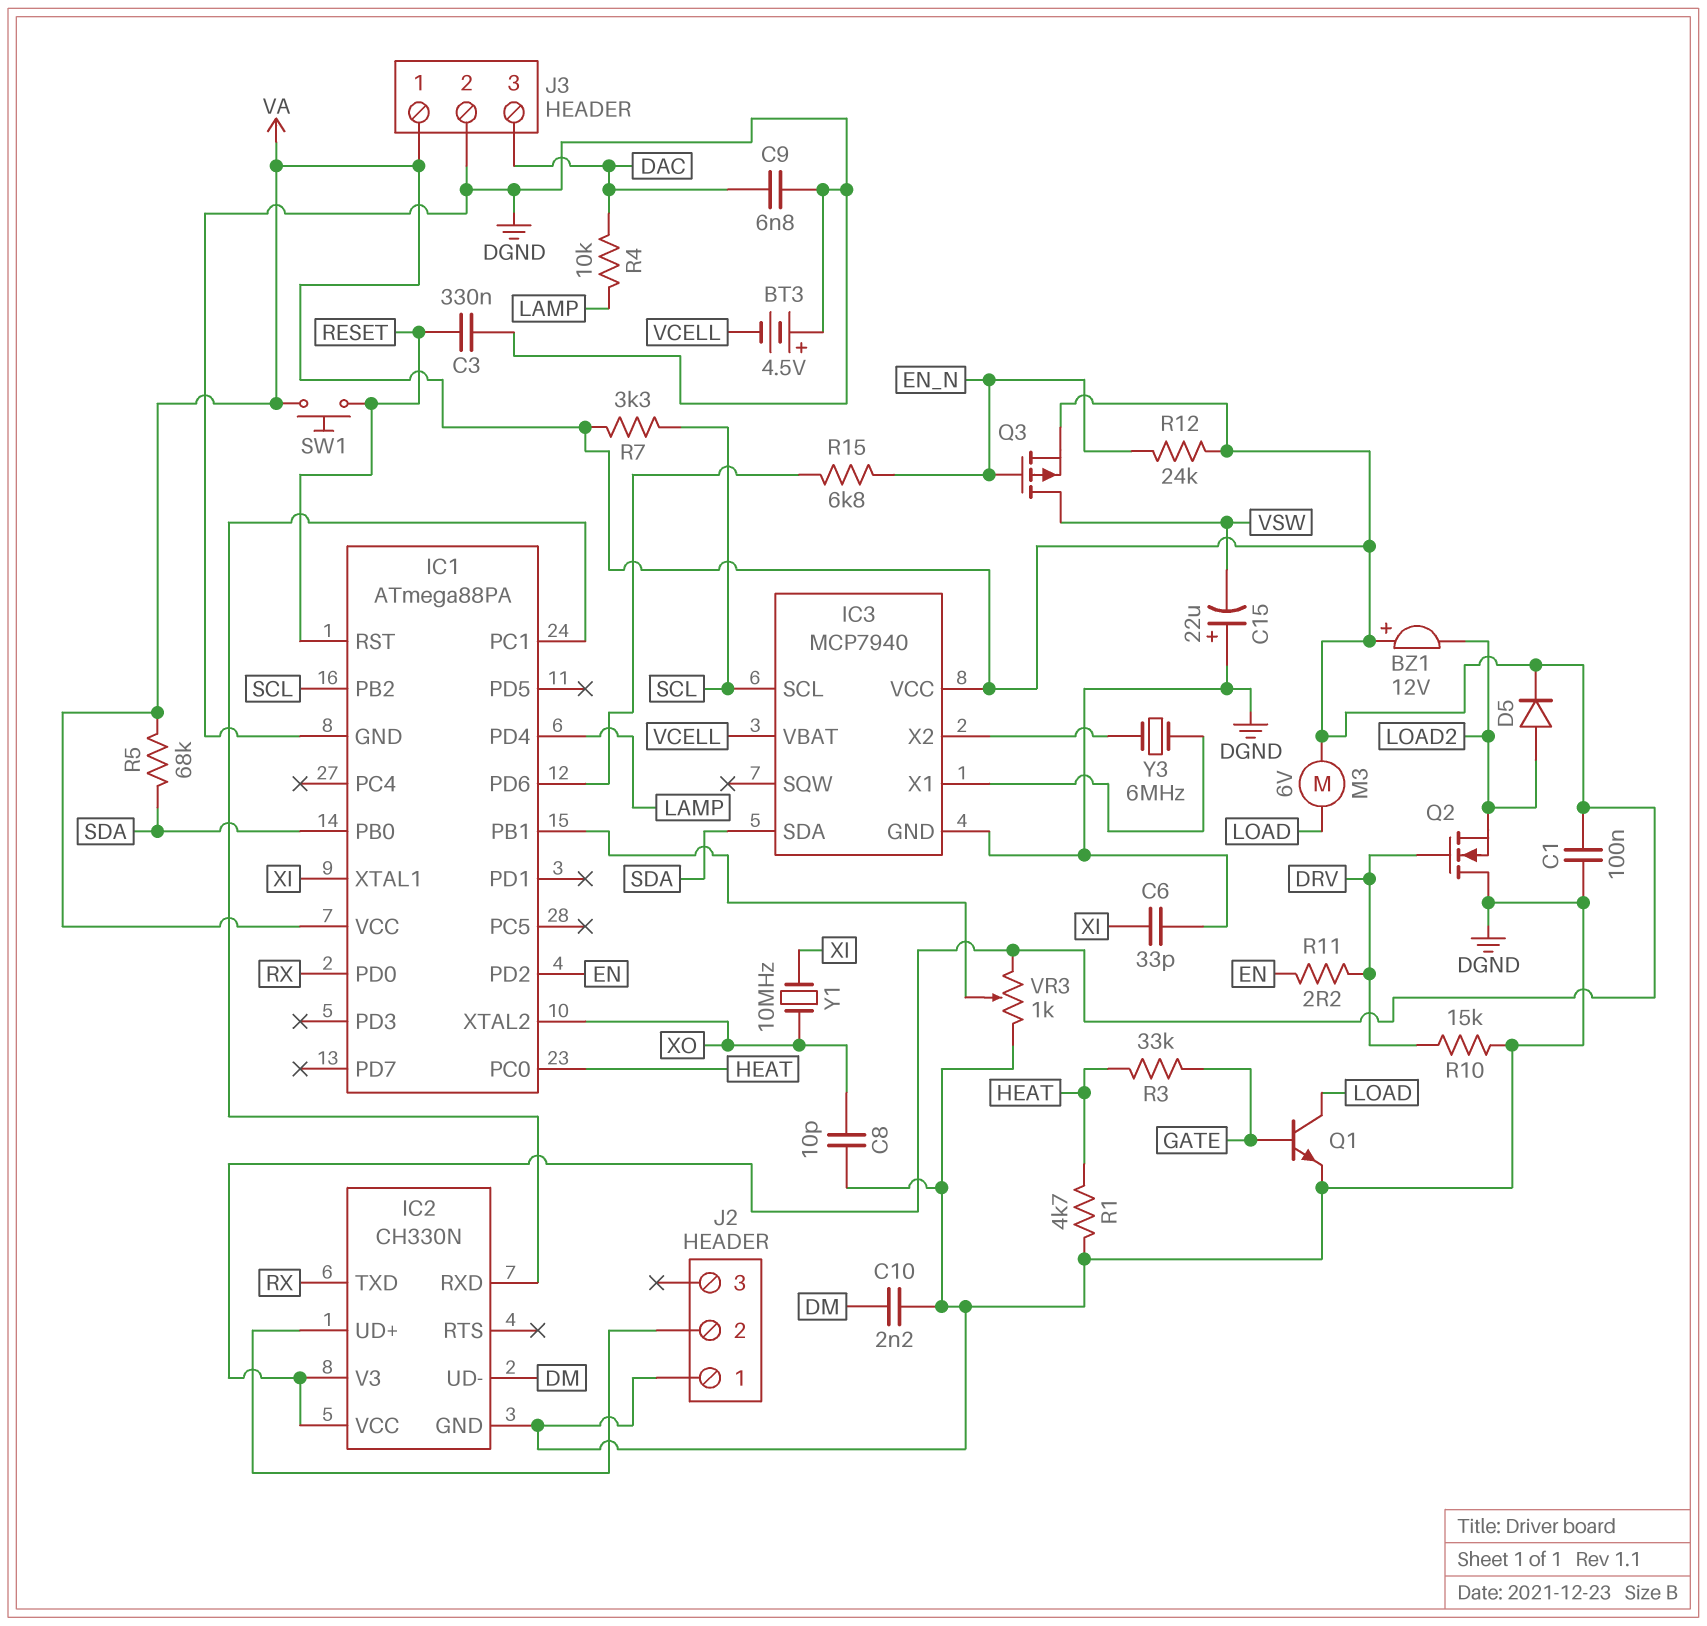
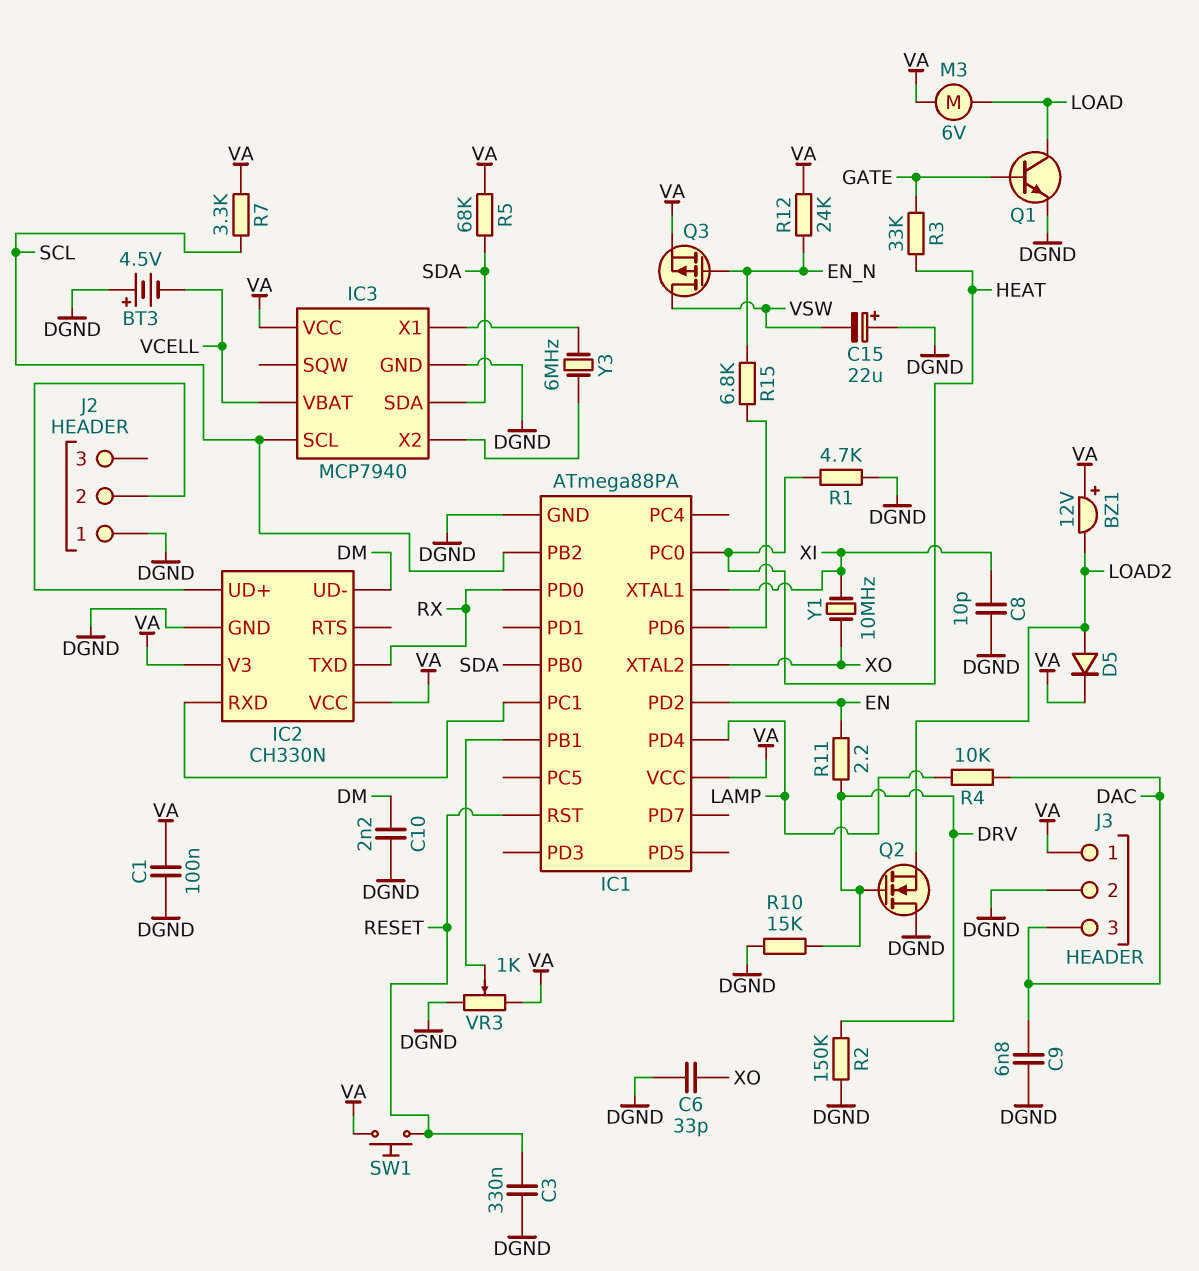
C6: 33pF (DGND, XI) -> 33pF (DGND, XO)
C8: 10pF (DGND, XO) -> 10pF (DGND, XI)
R2: none -> 150k (DGND, DRV)

